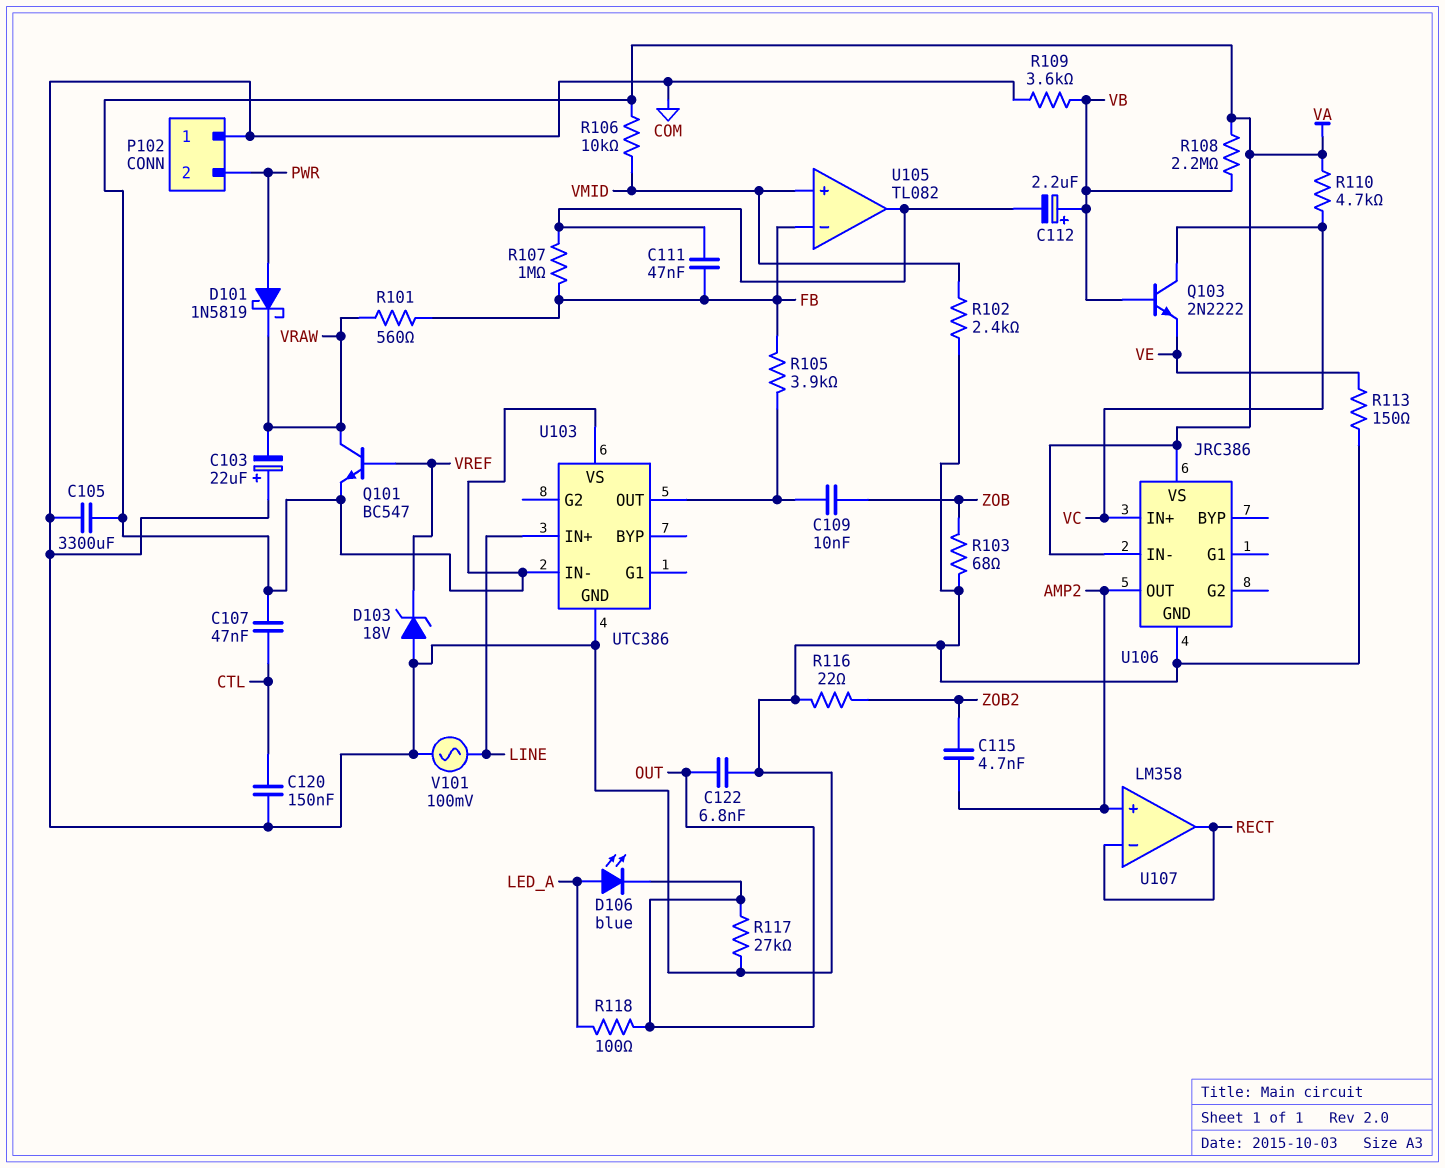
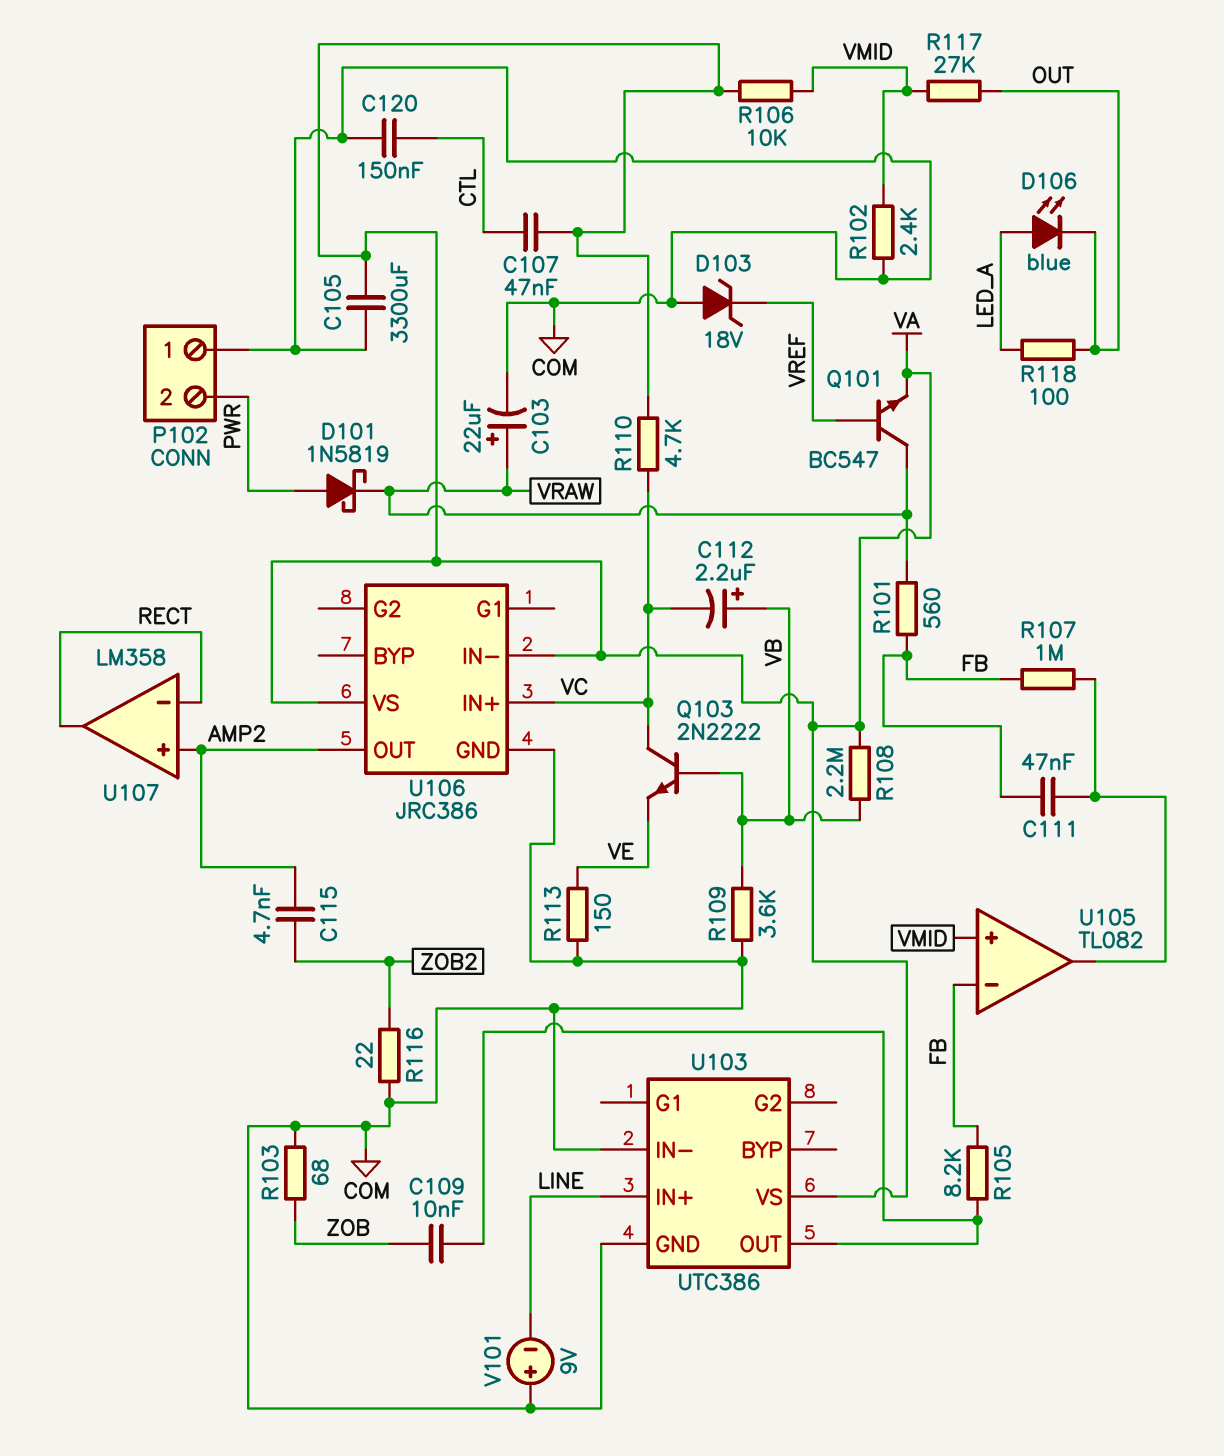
C103: 22uF (plus COM, minus VRAW) -> 22uF (plus VRAW, minus COM)
C112: 2.2uF (plus VB, minus U105/out) -> 2.2uF (plus VB, minus VC)
C122: 6.8nF (COM, OUT) -> none
R105: 3.9k (FB, U103/OUT) -> 8.2k (FB, U103/OUT)
R117: 27k (COM, OUT) -> 27k (OUT, VMID)
U103 pin IN-: VA -> COM
V101: AC 100mV (COM, LINE) -> 9V (plus COM, minus LINE)

